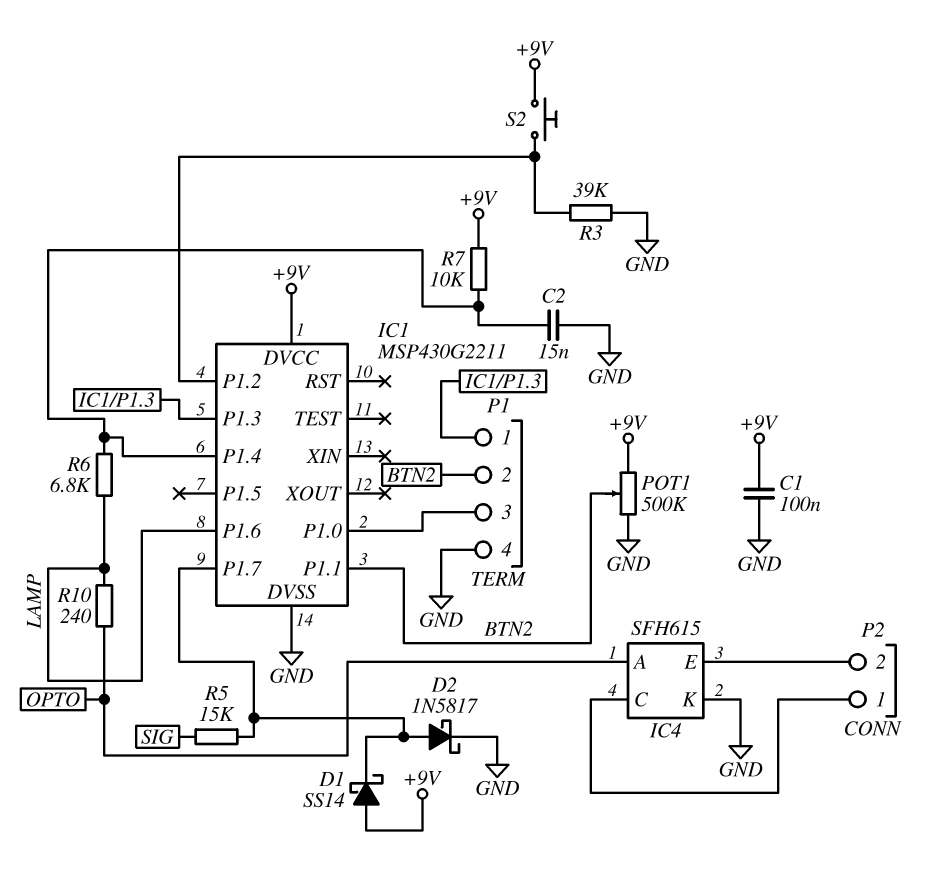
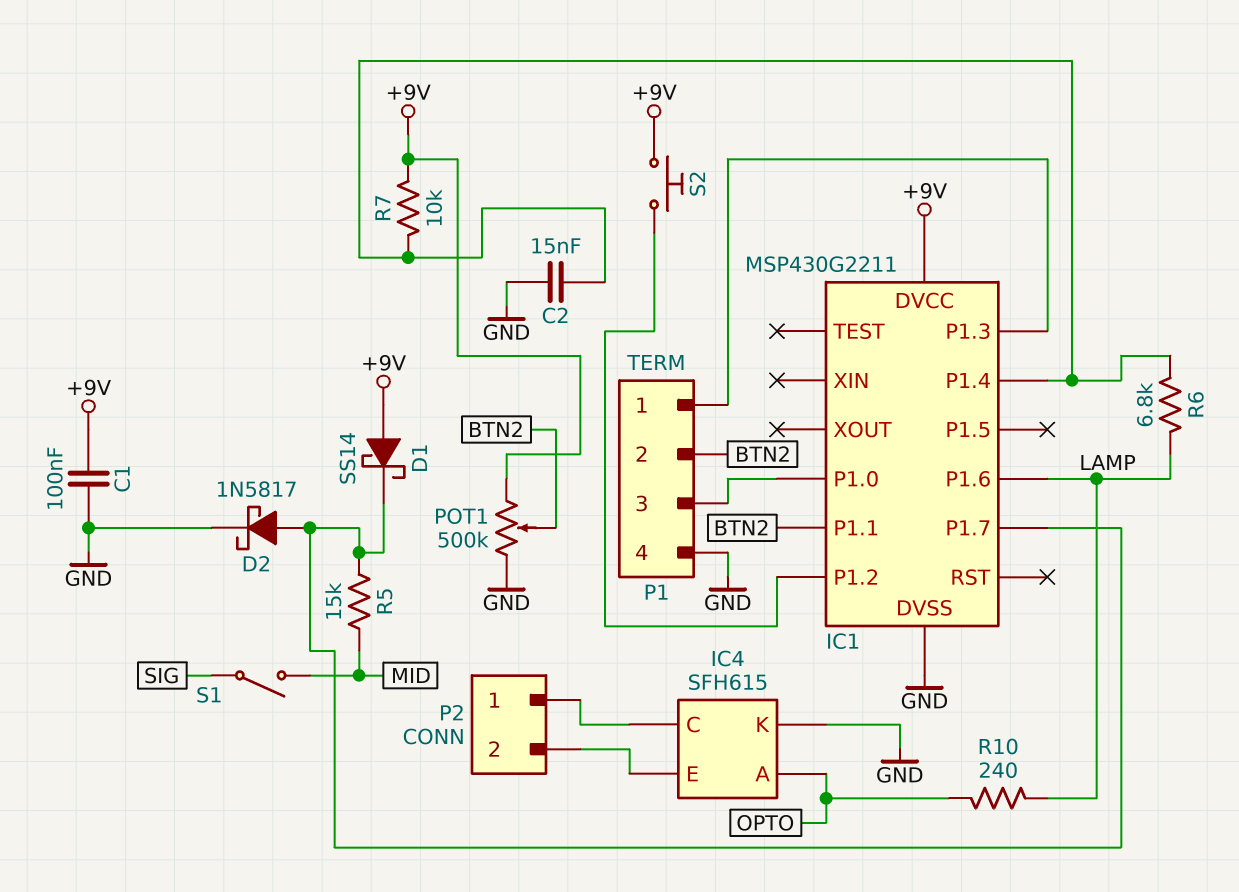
R3: 39k (GND, IC1/P1.2) -> none
R5: 15k (IC1/P1.7, SIG) -> 15k (IC1/P1.7, MID)
S1: none -> switch (MID, SIG)

